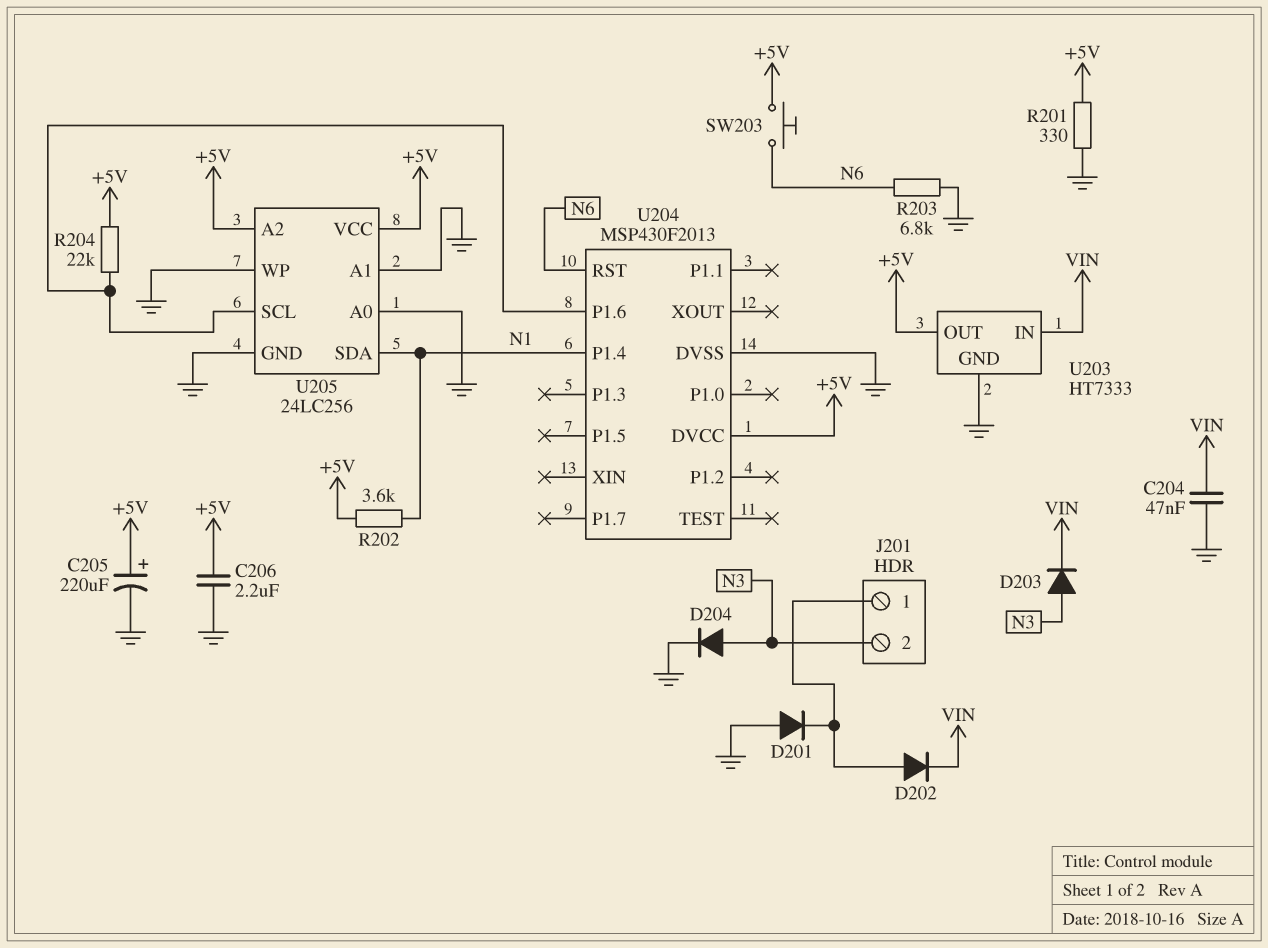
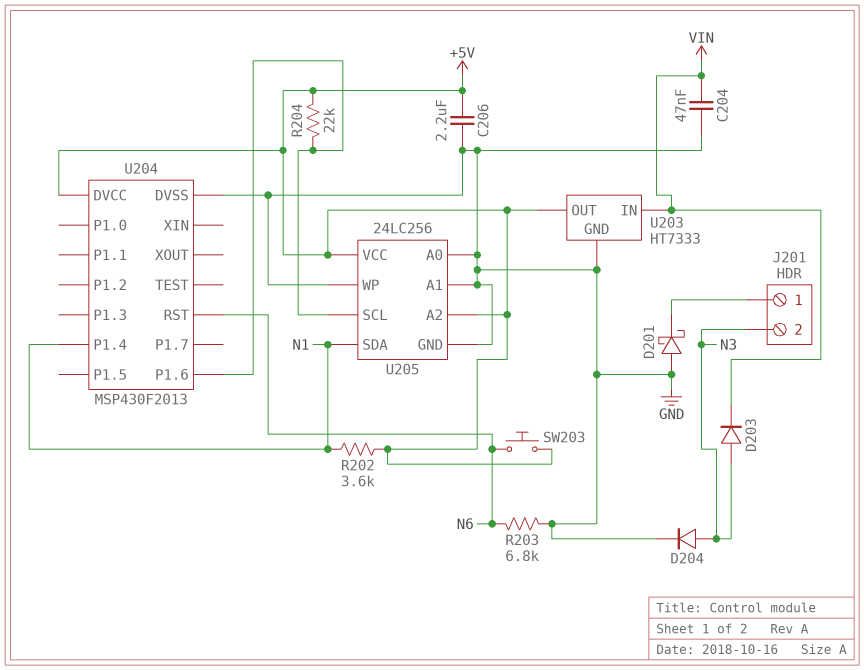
C205: 220uF (plus +5V, minus GND) -> none
D201: diode (A GND, K J201/1) -> schottky (A GND, K J201/1)
D202: diode (A J201/1, K VIN) -> none
R201: 330 (+5V, GND) -> none

